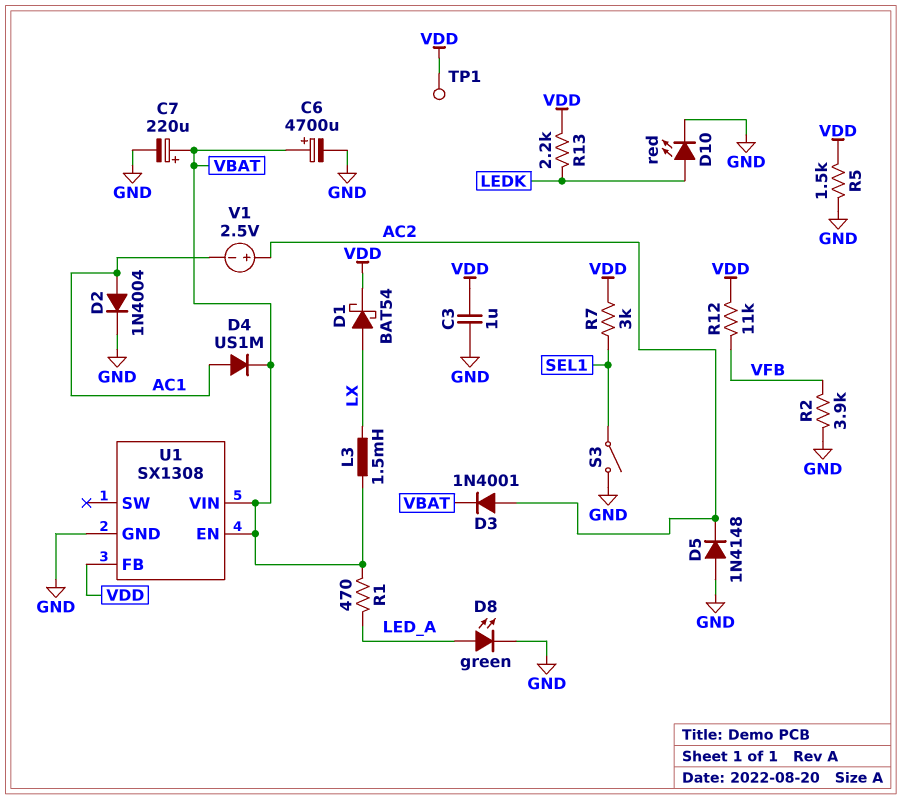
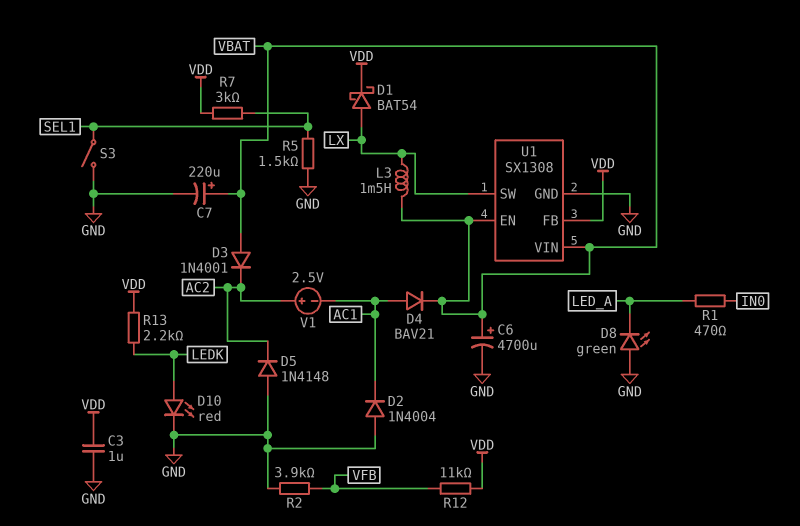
D2: diode 1N4004 (A AC1, K GND) -> diode 1N4004 (A GND, K AC1)
D3: diode 1N4001 (A AC2, K VBAT) -> diode 1N4001 (A VBAT, K AC2)
D4: diode US1M (A AC1, K VBAT) -> diode BAV21 (A AC1, K VBAT)
D8: LED green (A LED_A, K GND) -> LED green (A GND, K LED_A)
R1: 470 (LED_A, VBAT) -> 470 (IN0, LED_A)
R5: 1.5k (GND, VDD) -> 1.5k (GND, SEL1)
TP1: test point (VDD) -> none
U1 pin SW: none -> LX

